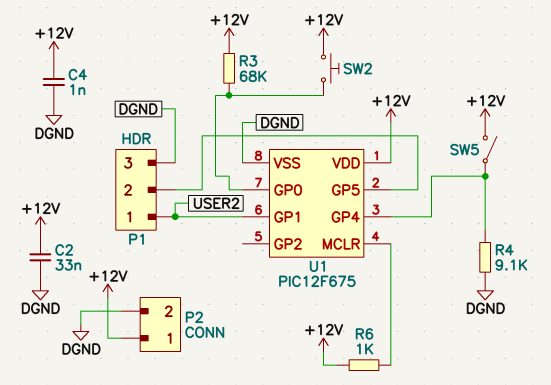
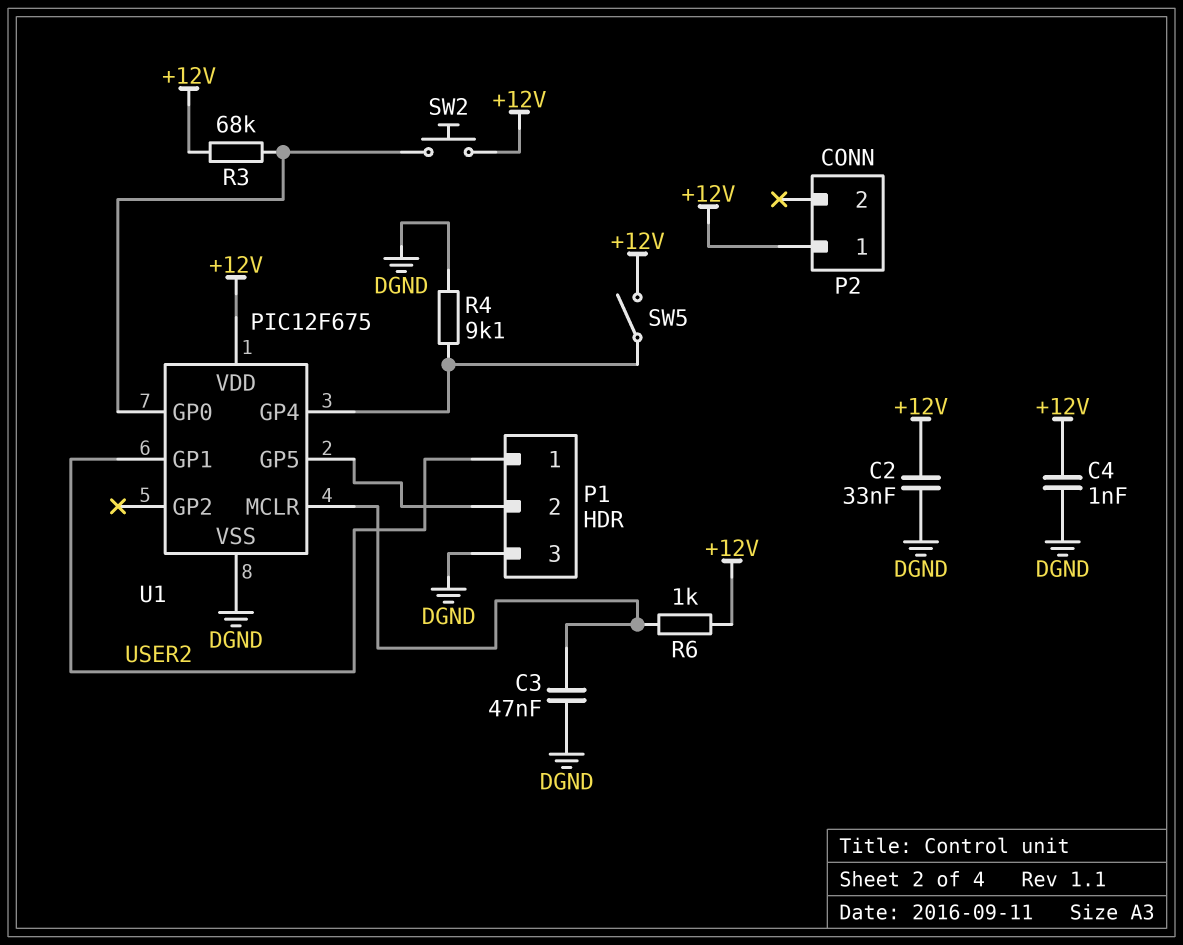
C3: none -> 47nF (DGND, U1/MCLR)
P2 pin 2: DGND -> none

